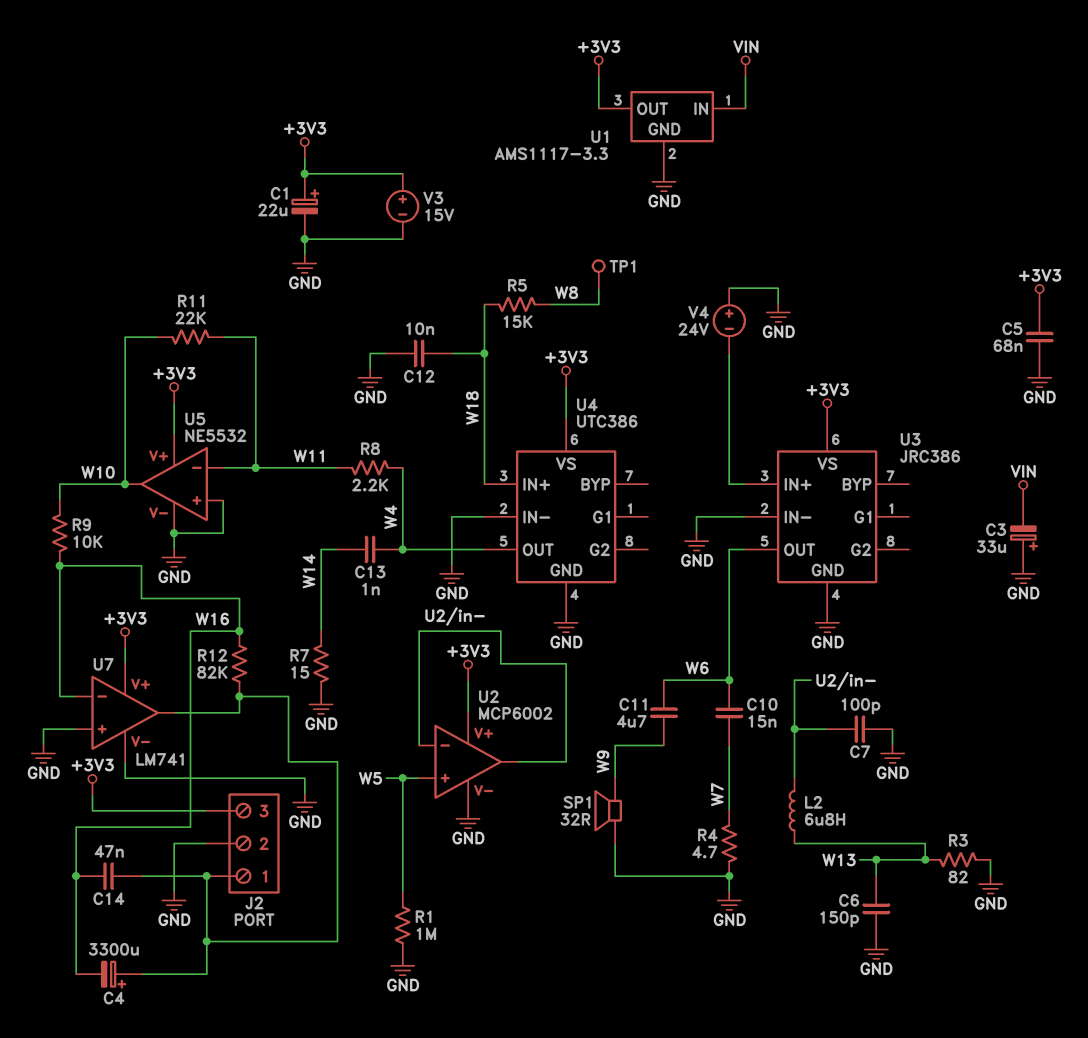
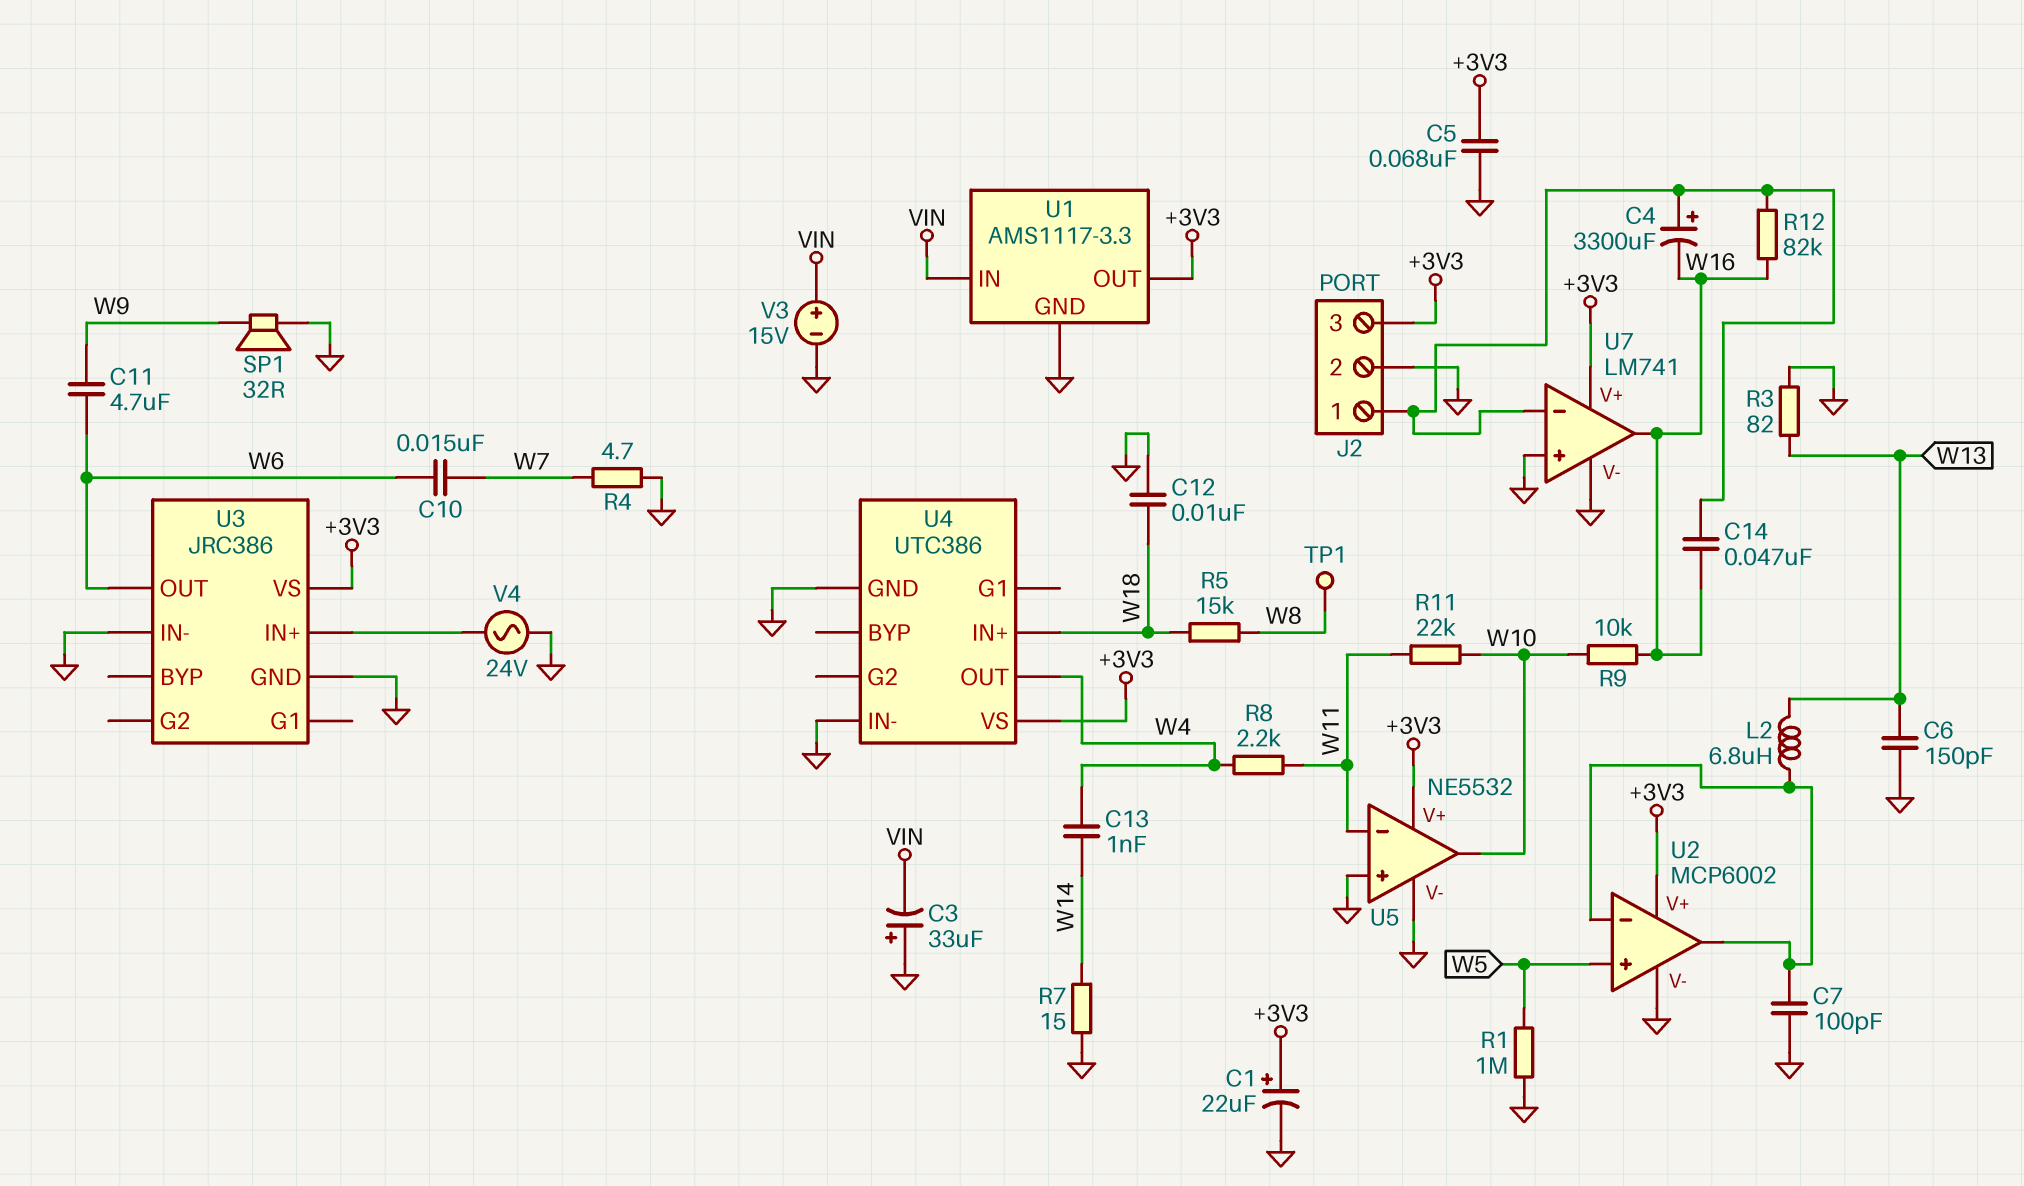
U7 pin in-: W16 -> J2/1
U7 pin out: J2/1 -> W16
V3: 15V (plus +3V3, minus GND) -> 15V (plus VIN, minus GND)
V4: 24V (plus GND, minus U3/IN+) -> AC 24V (GND, U3/IN+)

